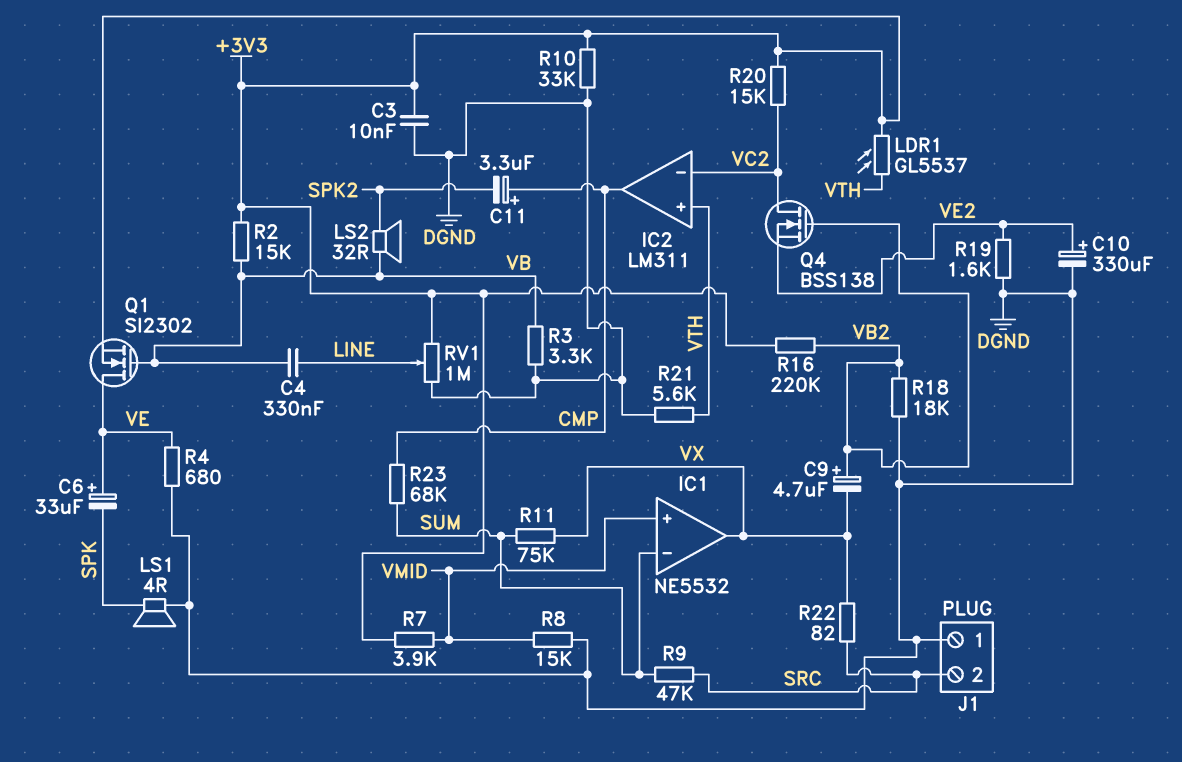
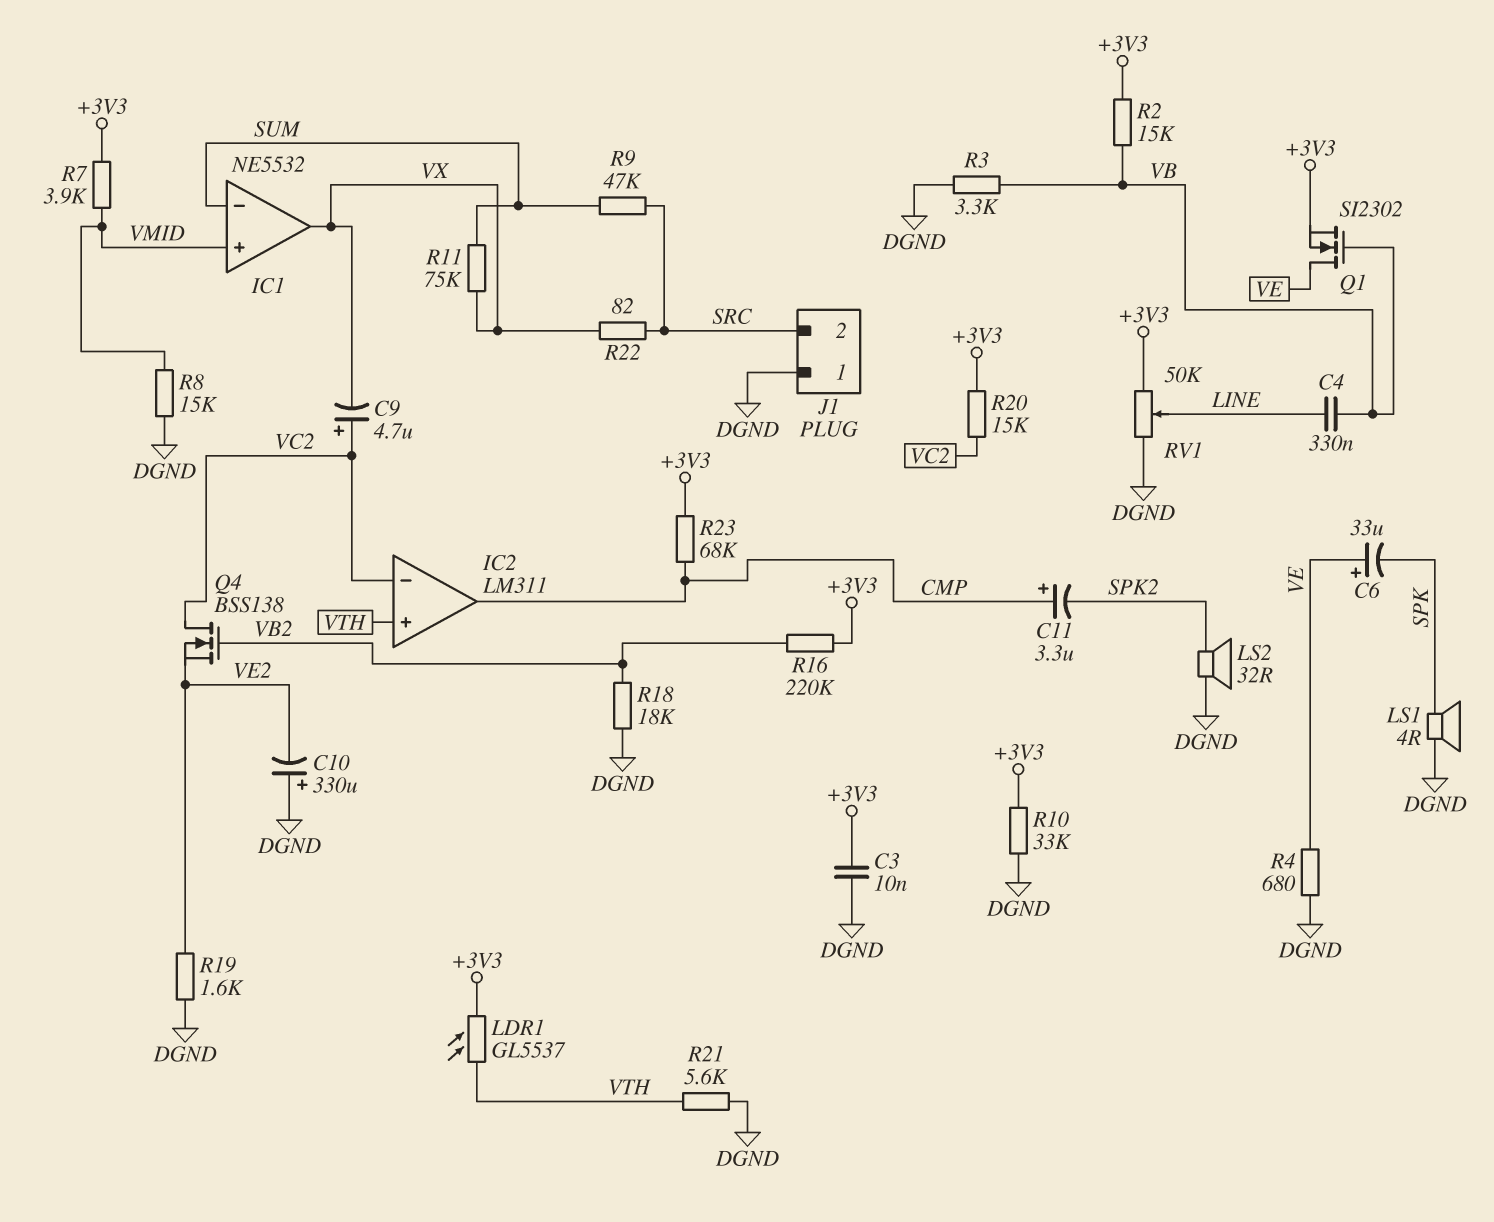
C9: 4.7uF (plus VB2, minus VX) -> 4.7uF (plus VC2, minus VX)
C10: 330uF (plus VE2, minus DGND) -> 330uF (plus DGND, minus VE2)
LS2: speaker 32R (SPK2, VB) -> speaker 32R (DGND, SPK2)
R23: 68k (CMP, SUM) -> 68k (+3V3, CMP)
RV1: 1M (+3V3, DGND, wiper LINE) -> 50k (+3V3, DGND, wiper LINE)

